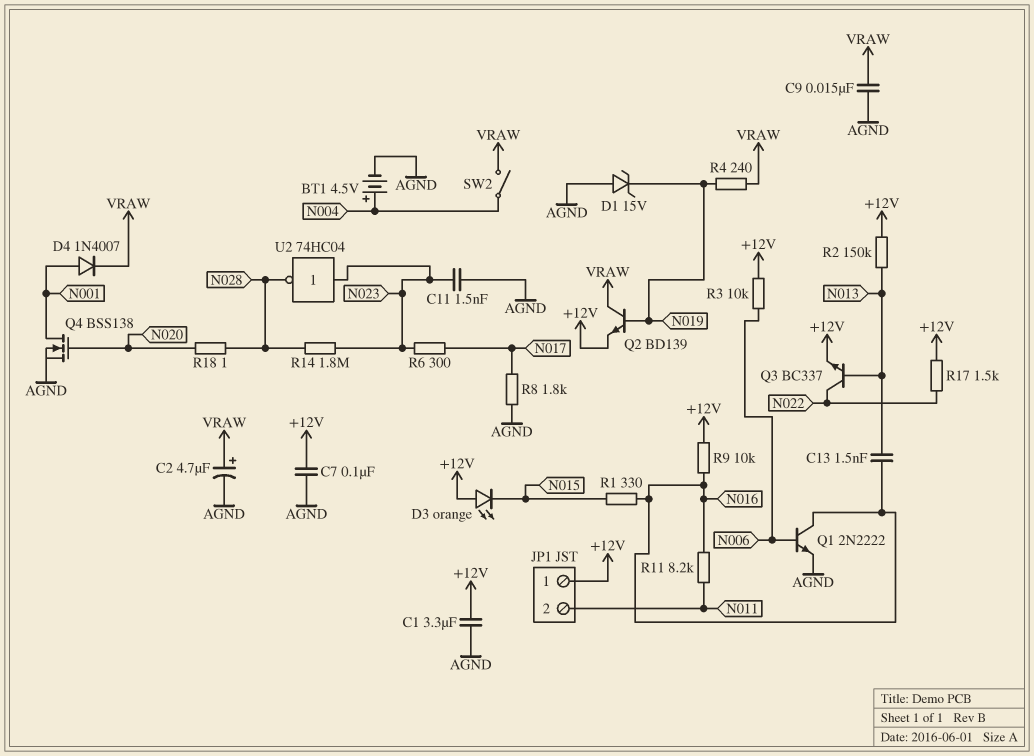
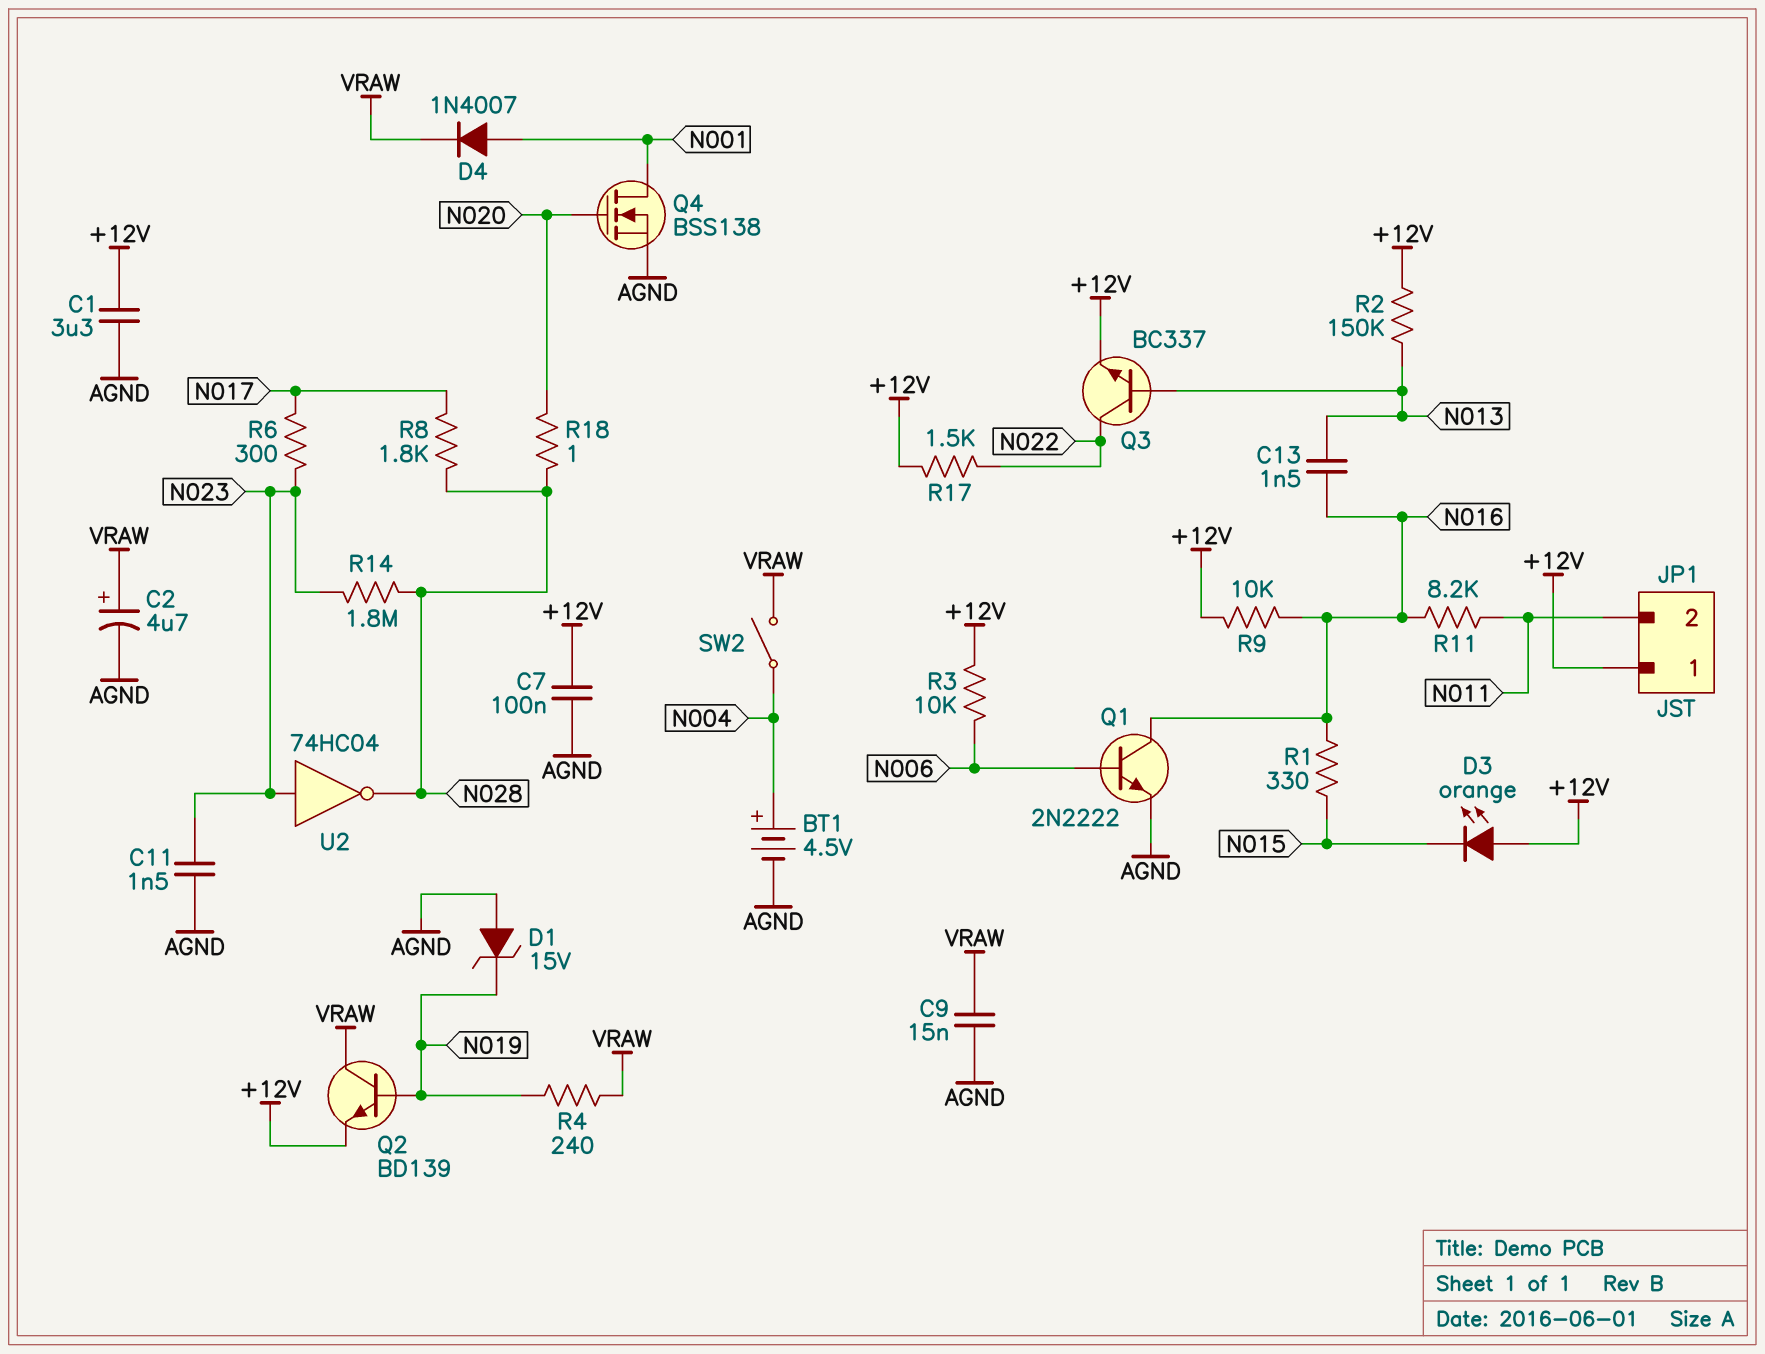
R8: 1.8k (AGND, N017) -> 1.8k (N017, N028)

